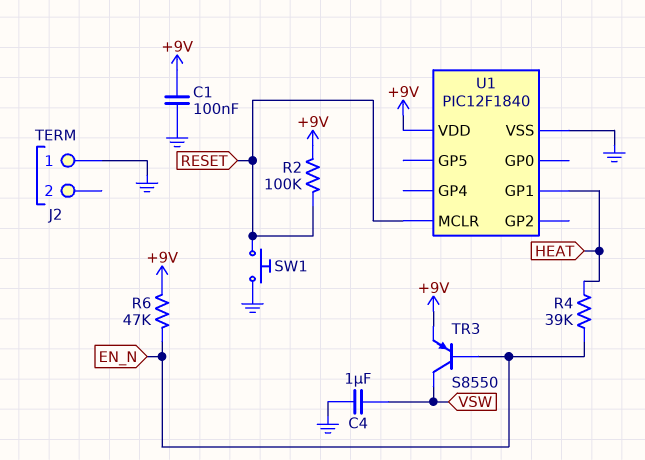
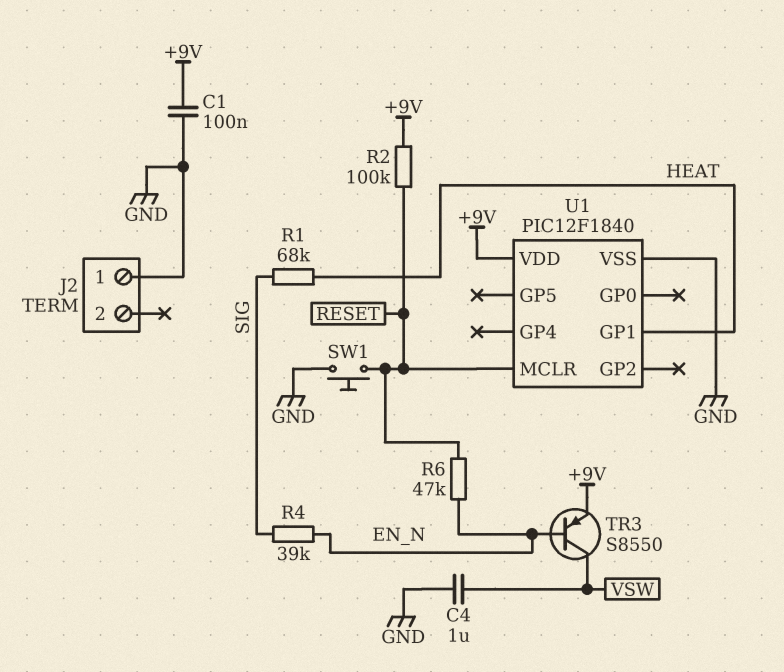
R1: none -> 68k (HEAT, SIG)
R4: 39k (EN_N, HEAT) -> 39k (EN_N, SIG)
R6: 47k (+9V, EN_N) -> 47k (EN_N, RESET)

